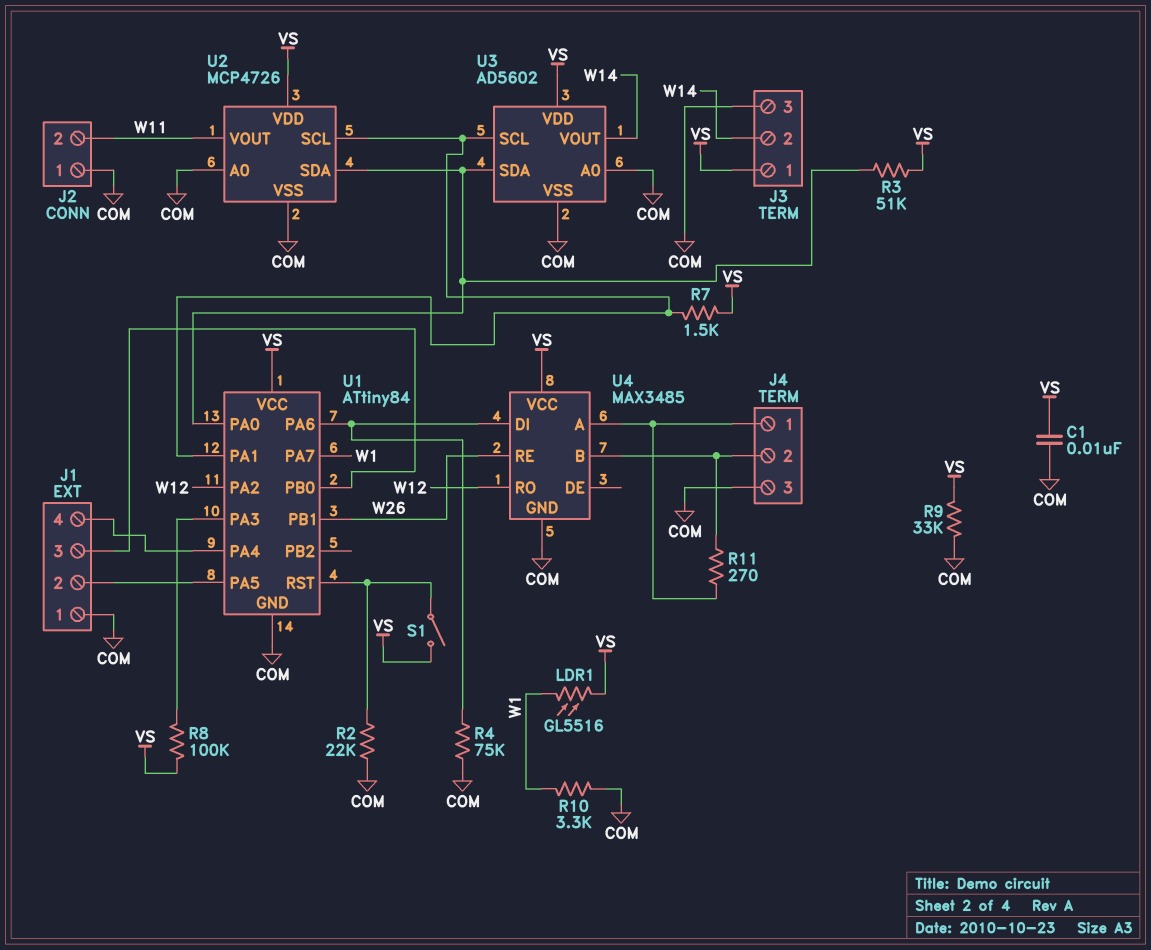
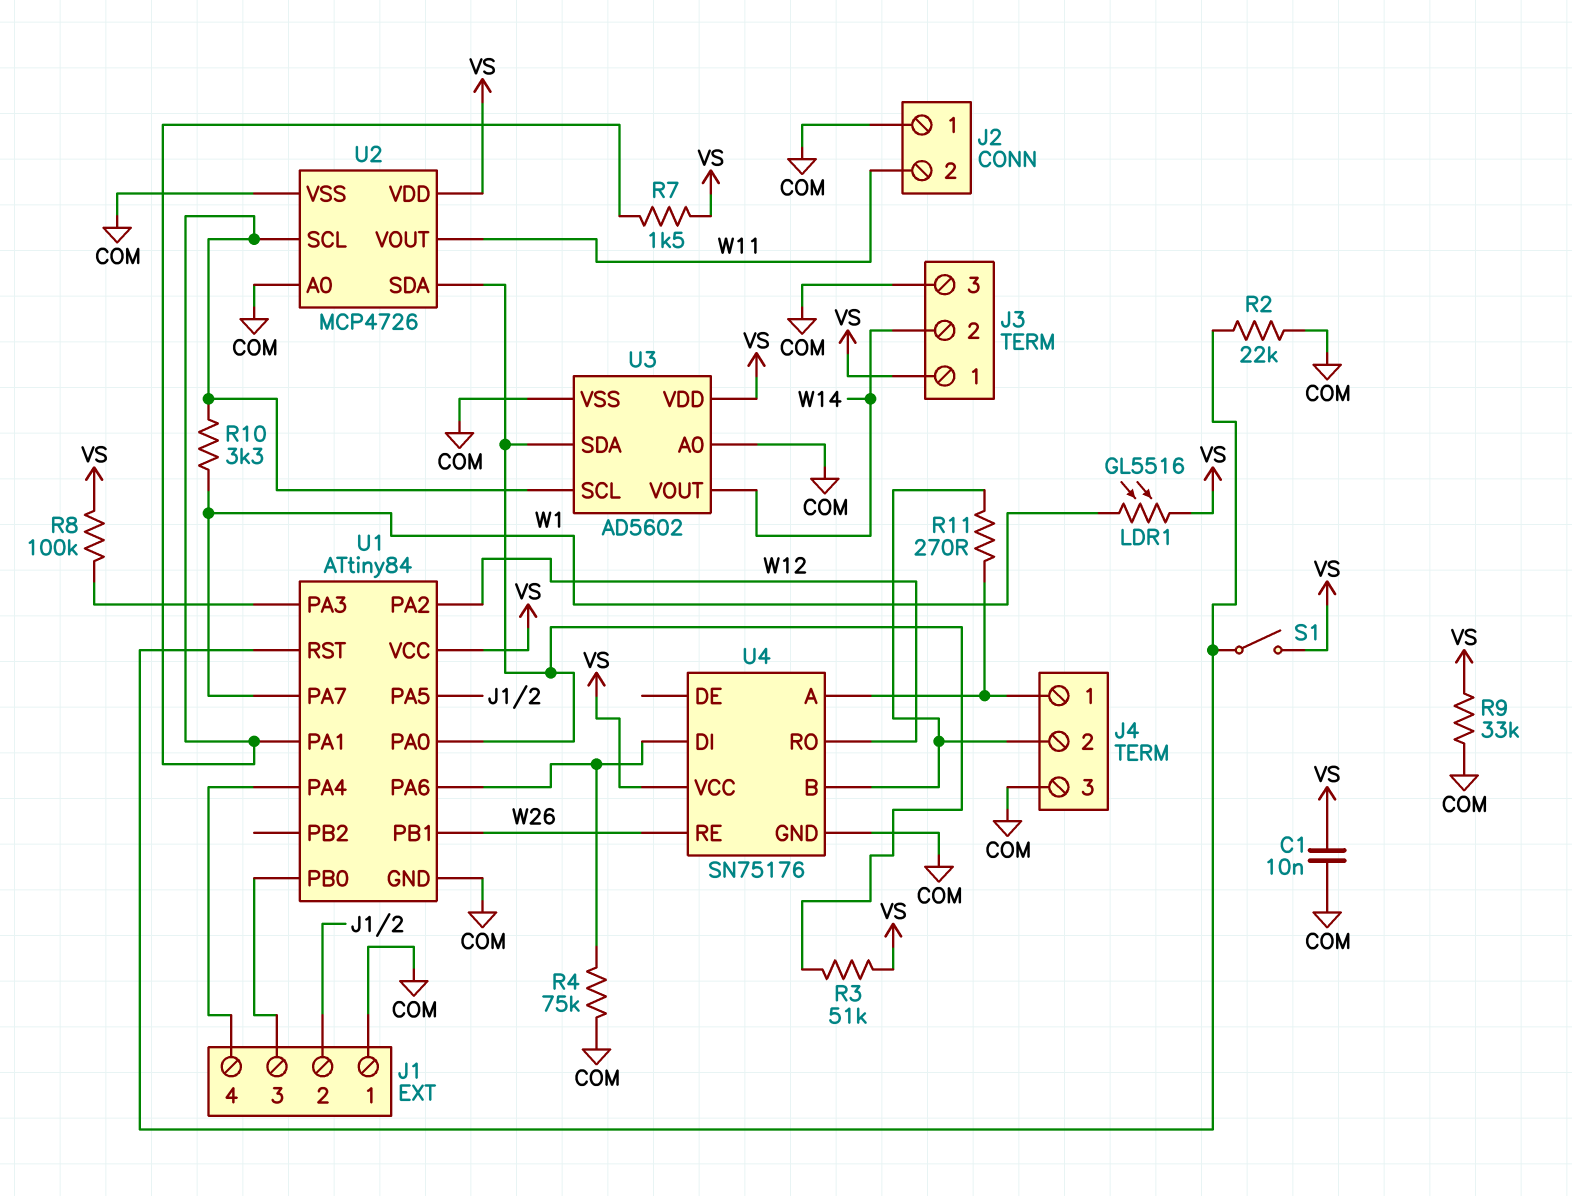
R10: 3.3k (COM, W1) -> 3.3k (U1/PA1, W1)
U4: MAX3485 -> SN75176

